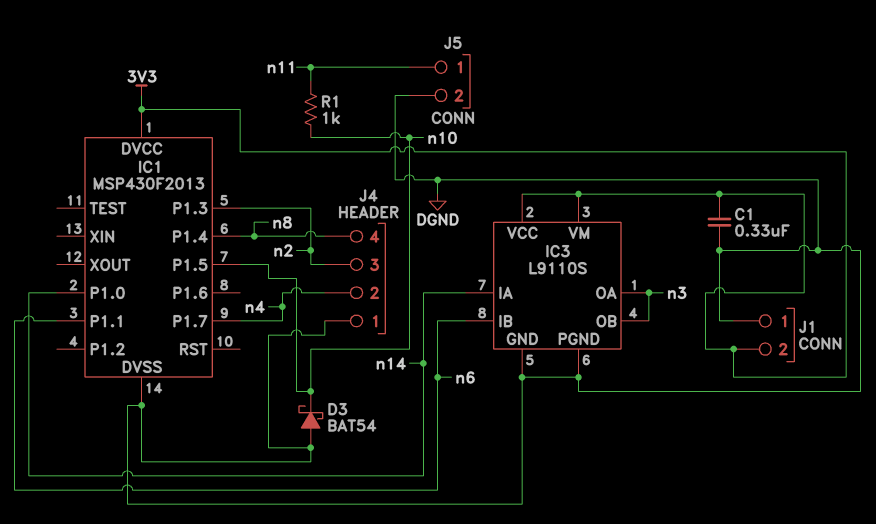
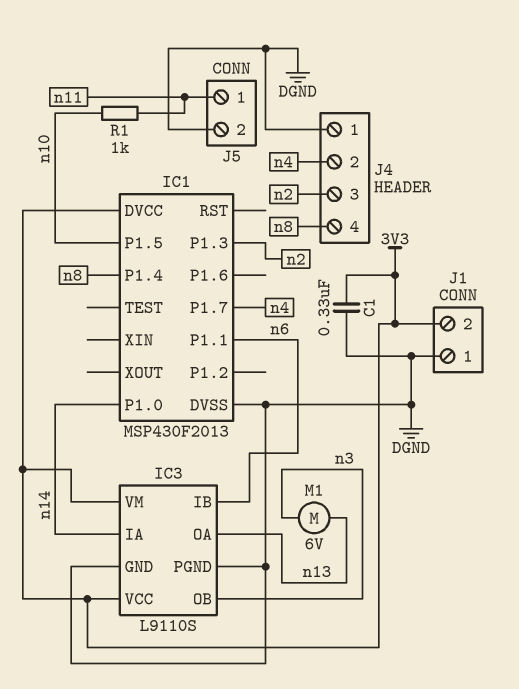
D3: schottky BAT54 (A DGND, K n10) -> none
IC3 pin OA: n3 -> n13
M1: none -> motor 6V (n3, n13)

